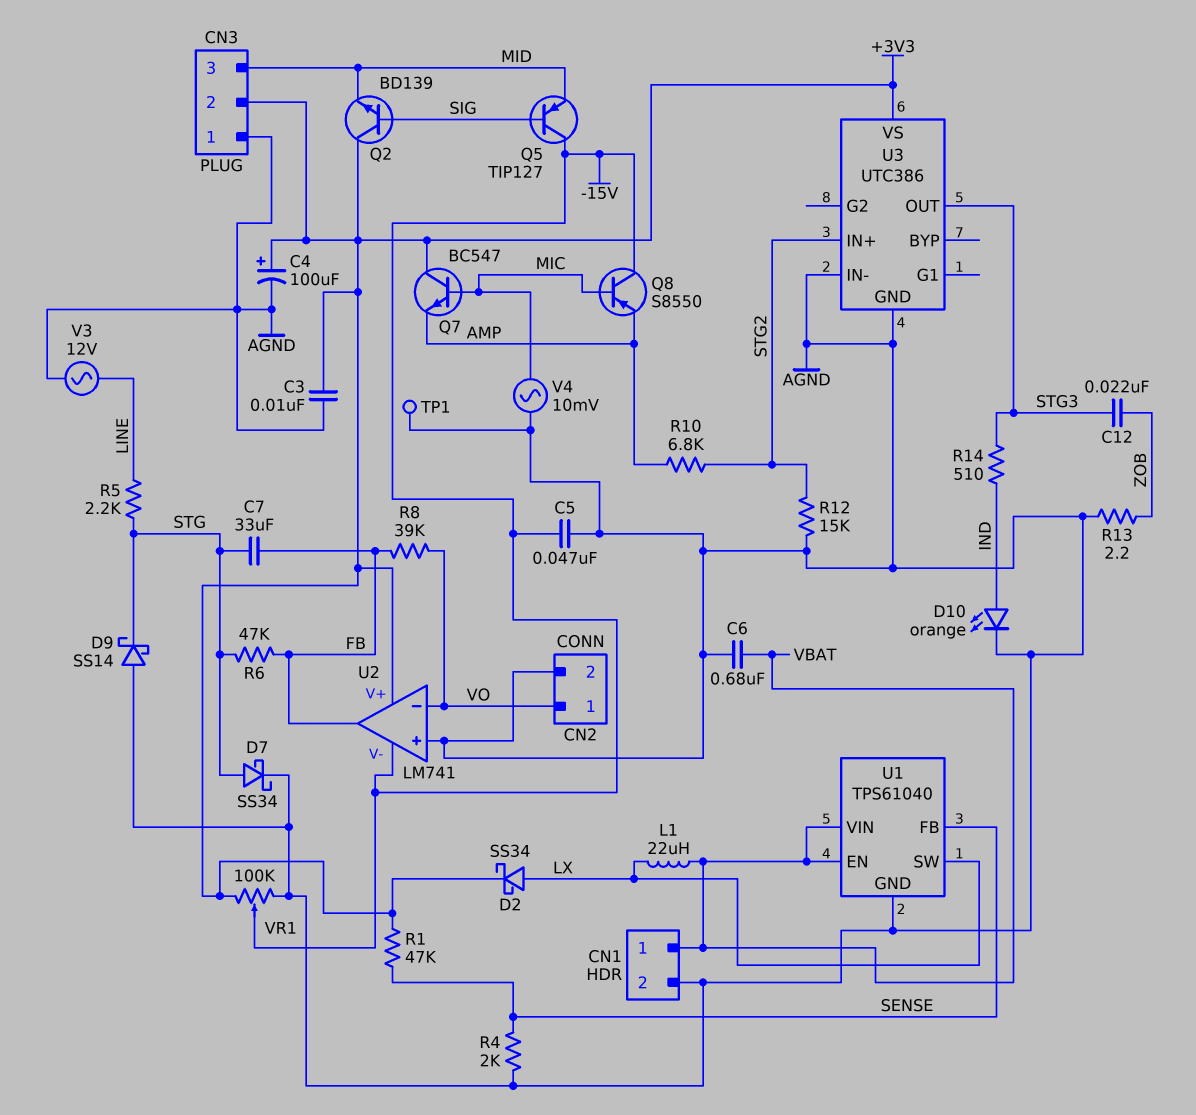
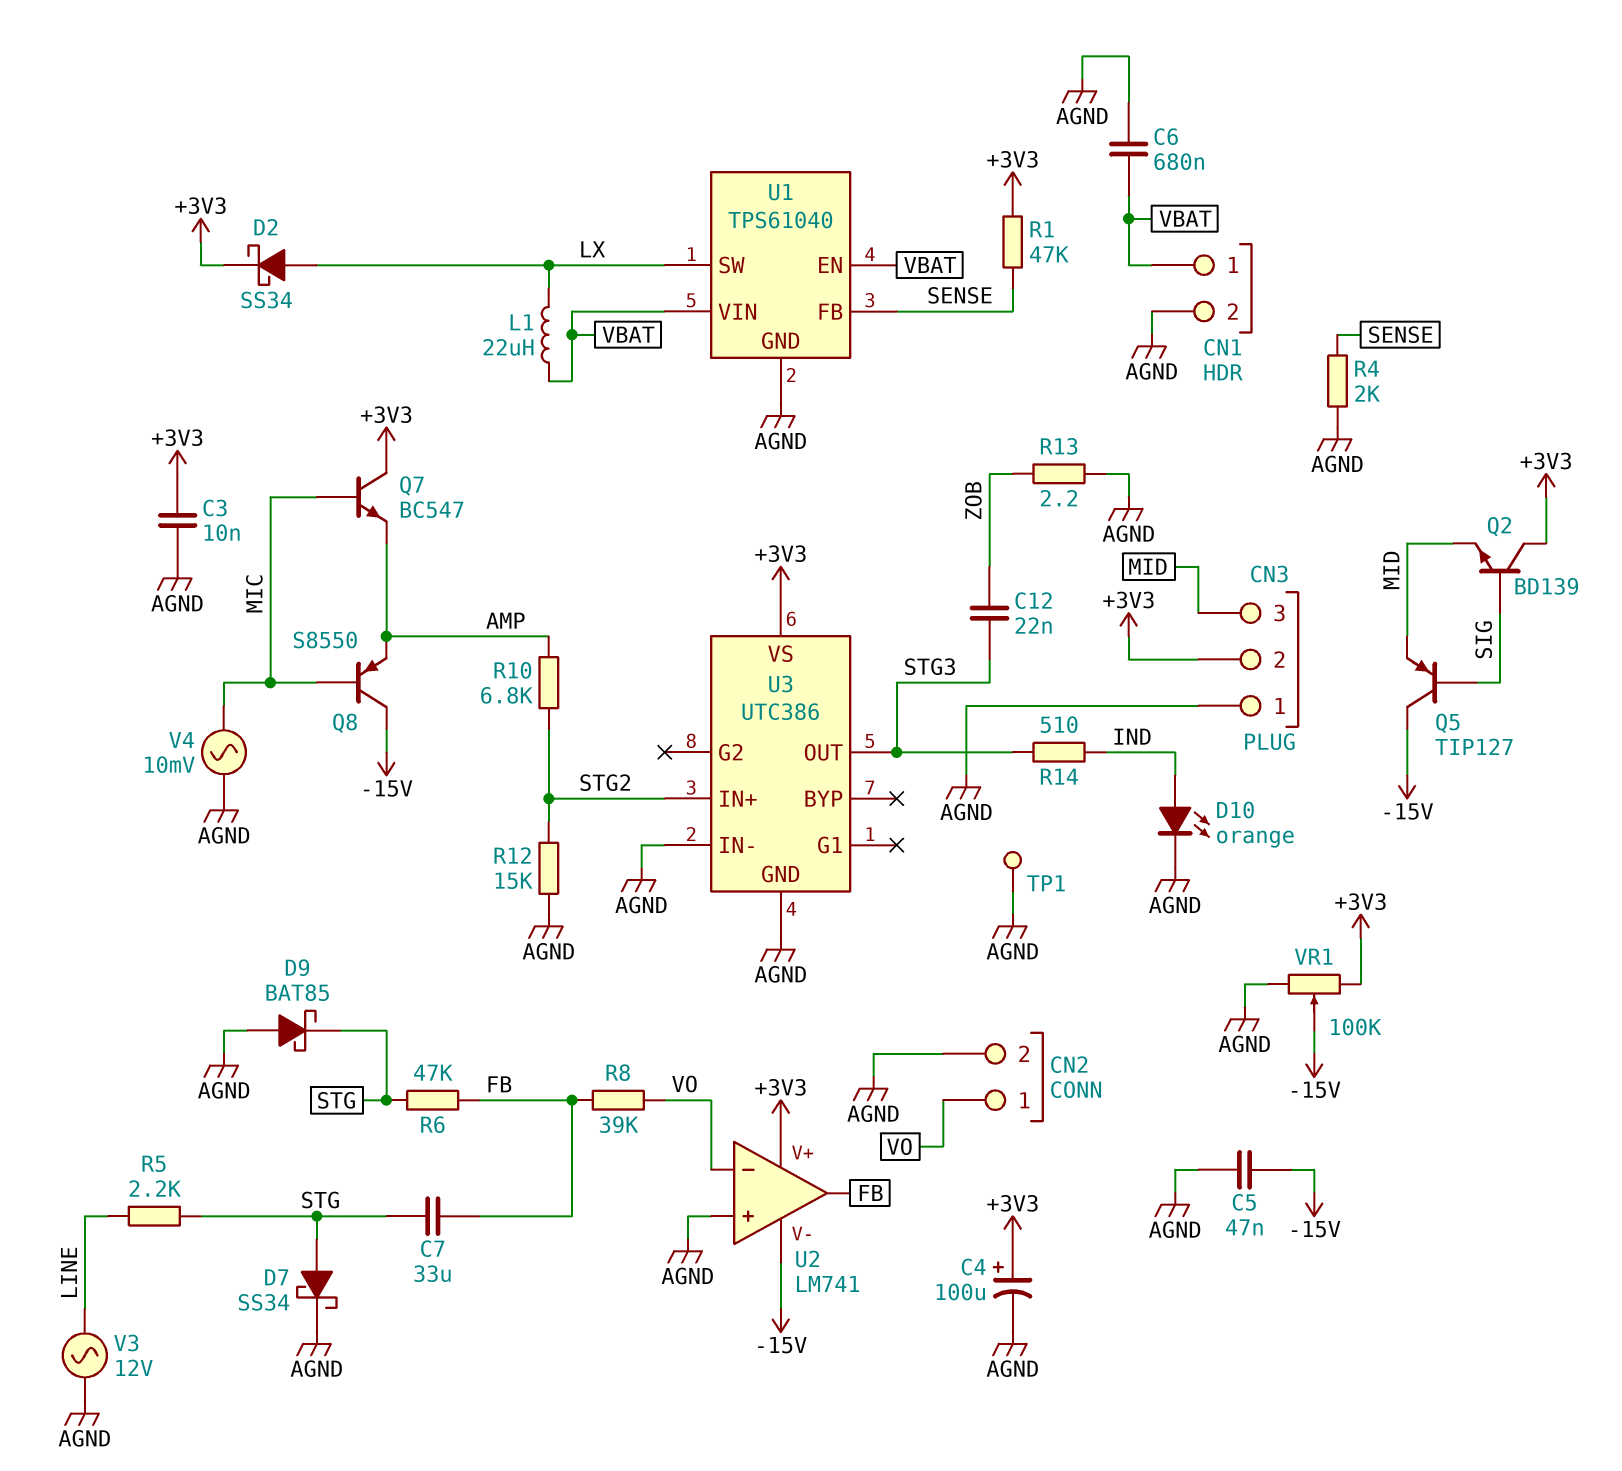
D9: schottky SS14 (A AGND, K STG) -> schottky BAT85 (A AGND, K STG)

